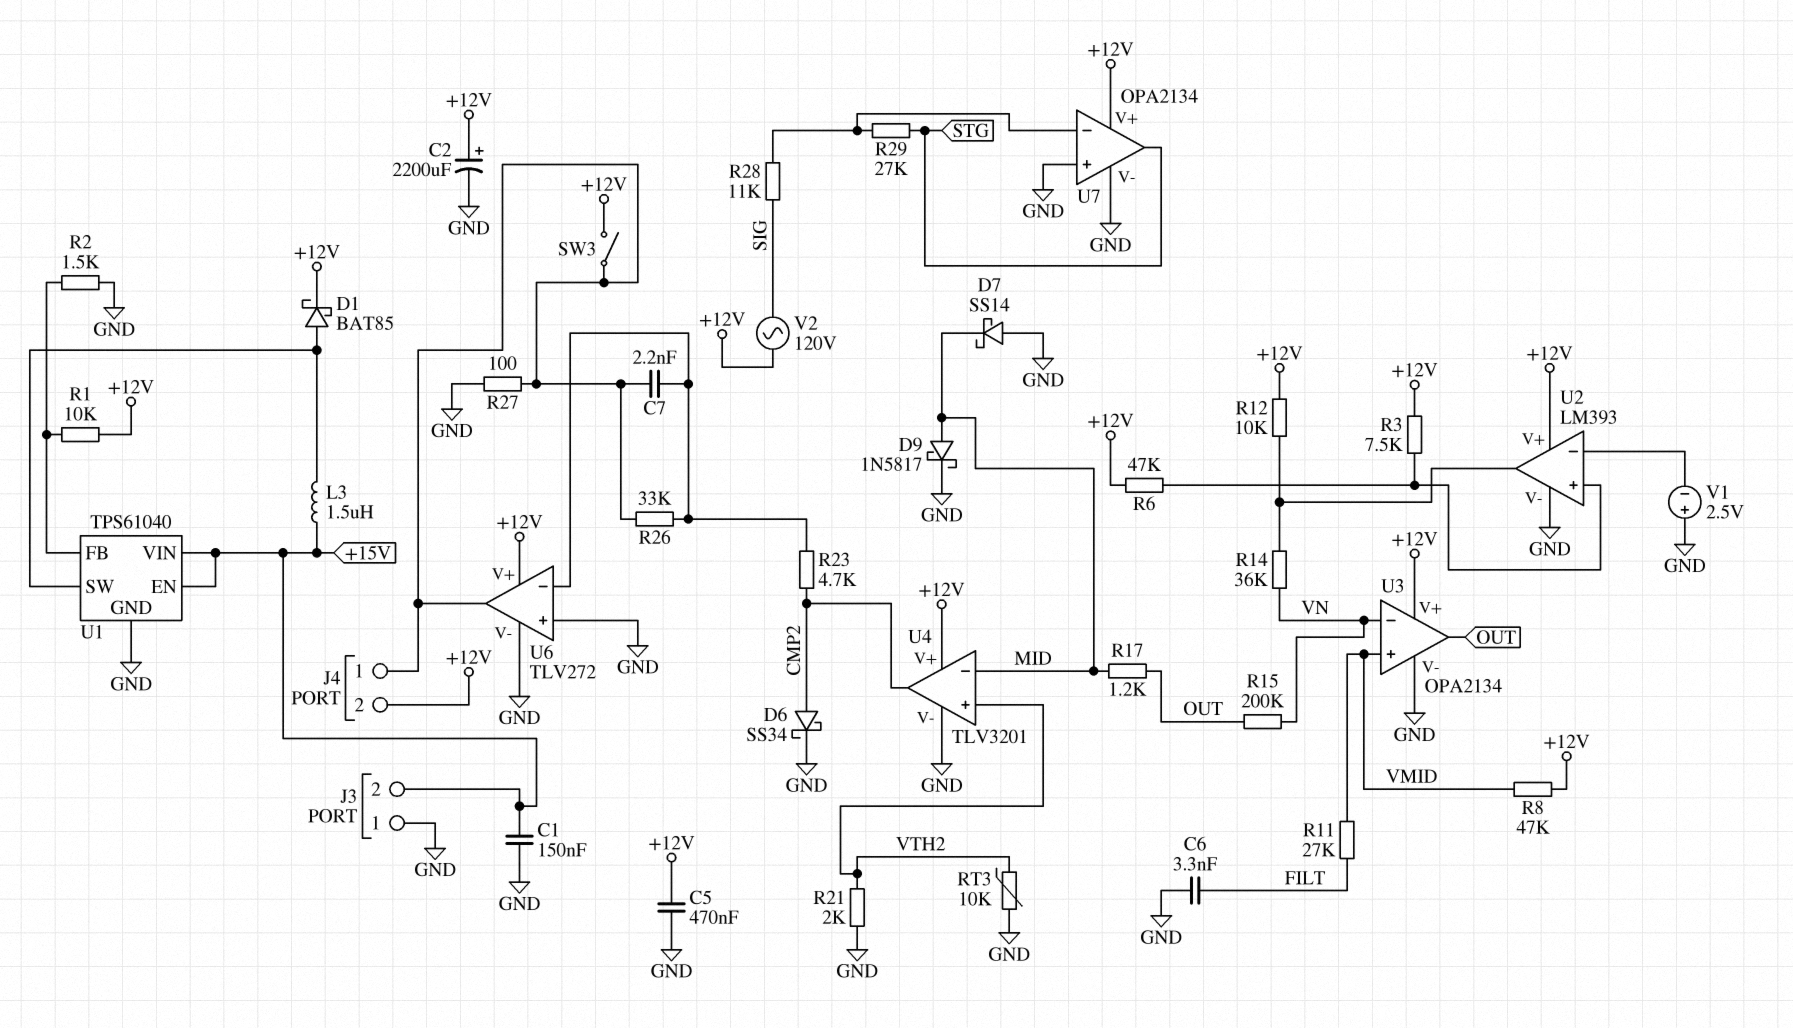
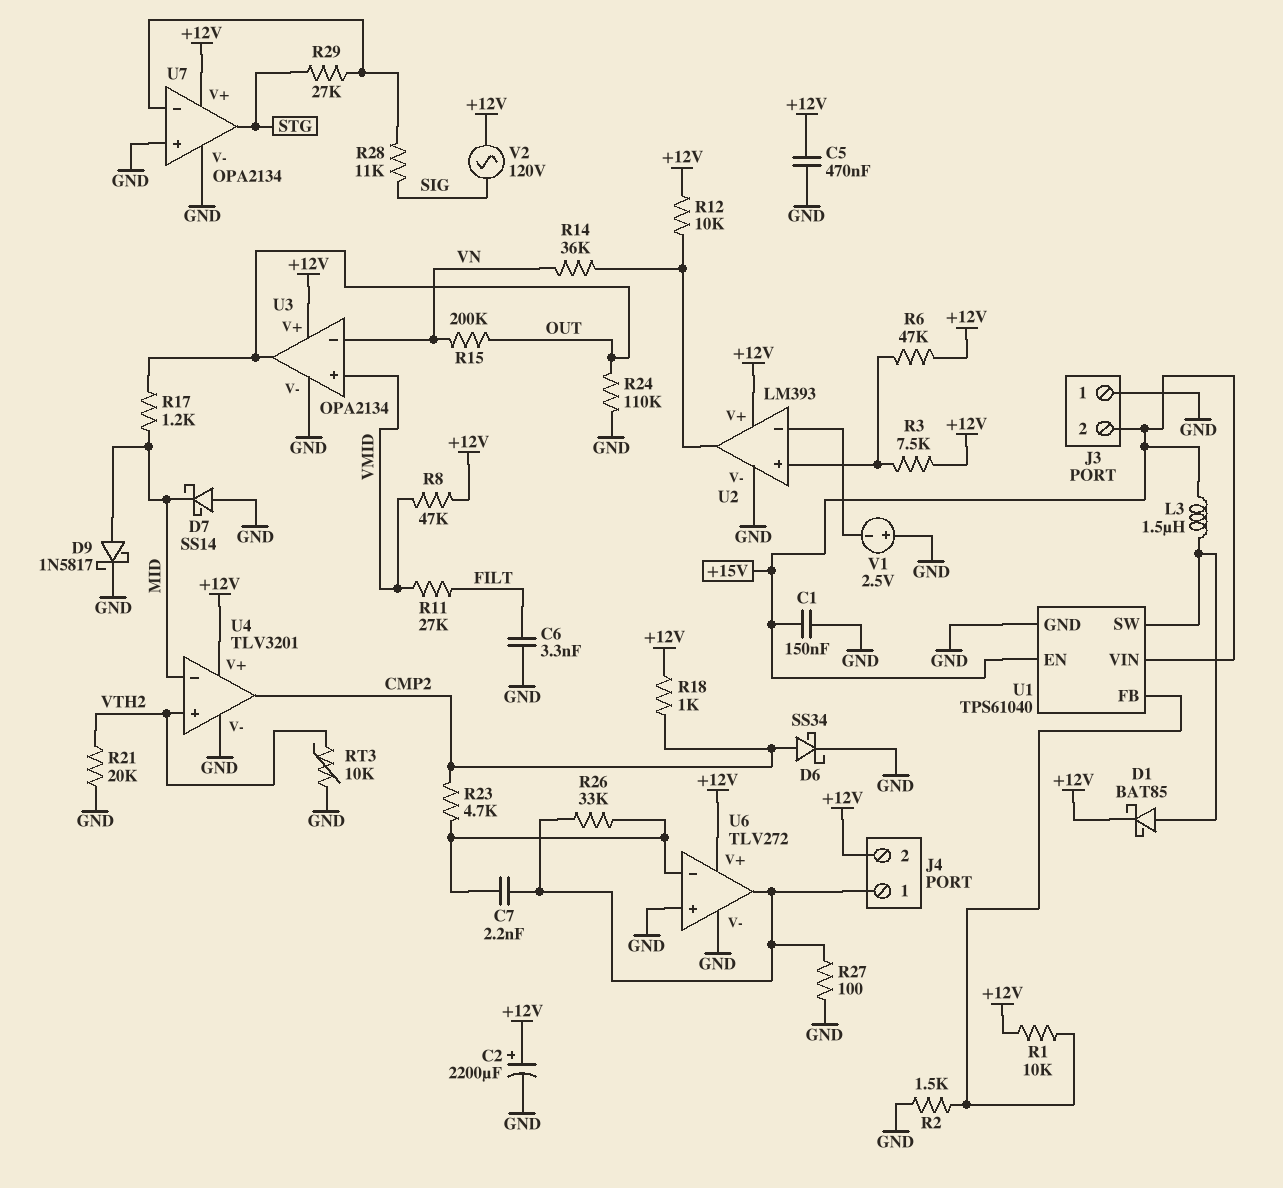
R18: none -> 1k (+12V, CMP2)
R21: 2k (GND, VTH2) -> 20k (GND, VTH2)
R24: none -> 110k (GND, OUT)
SW3: switch (+12V, J4/1) -> none

